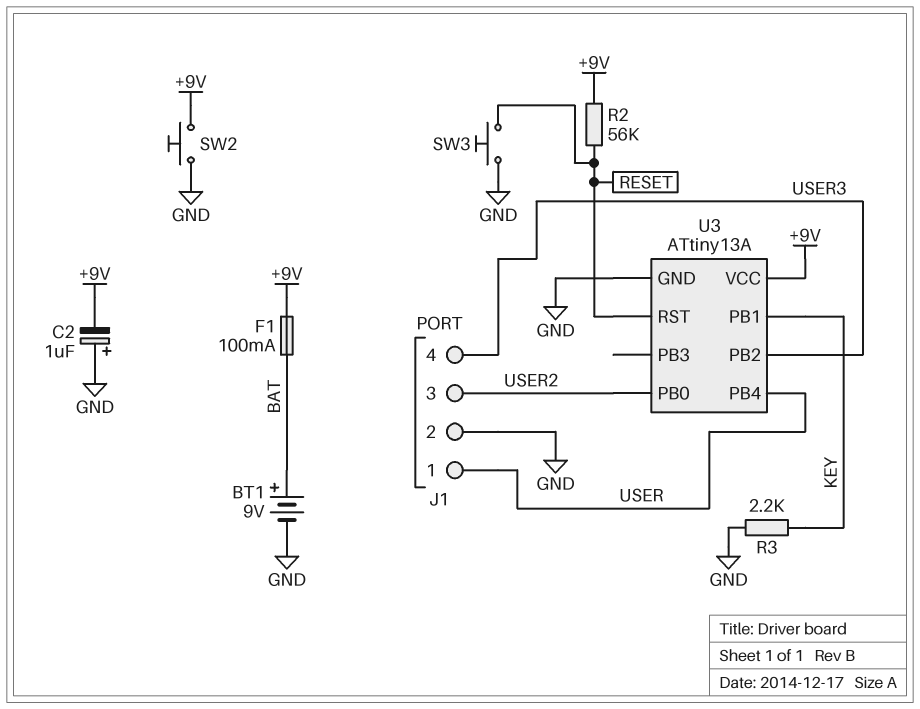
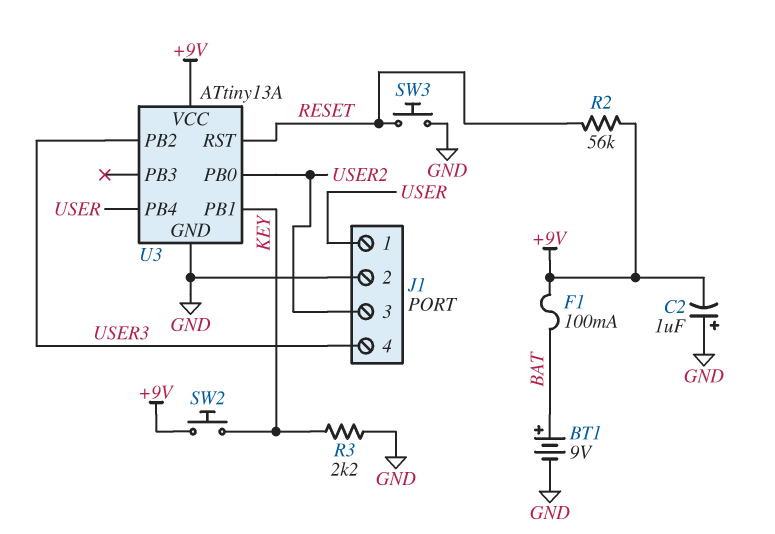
SW2: button (+9V, GND) -> button (+9V, KEY)

